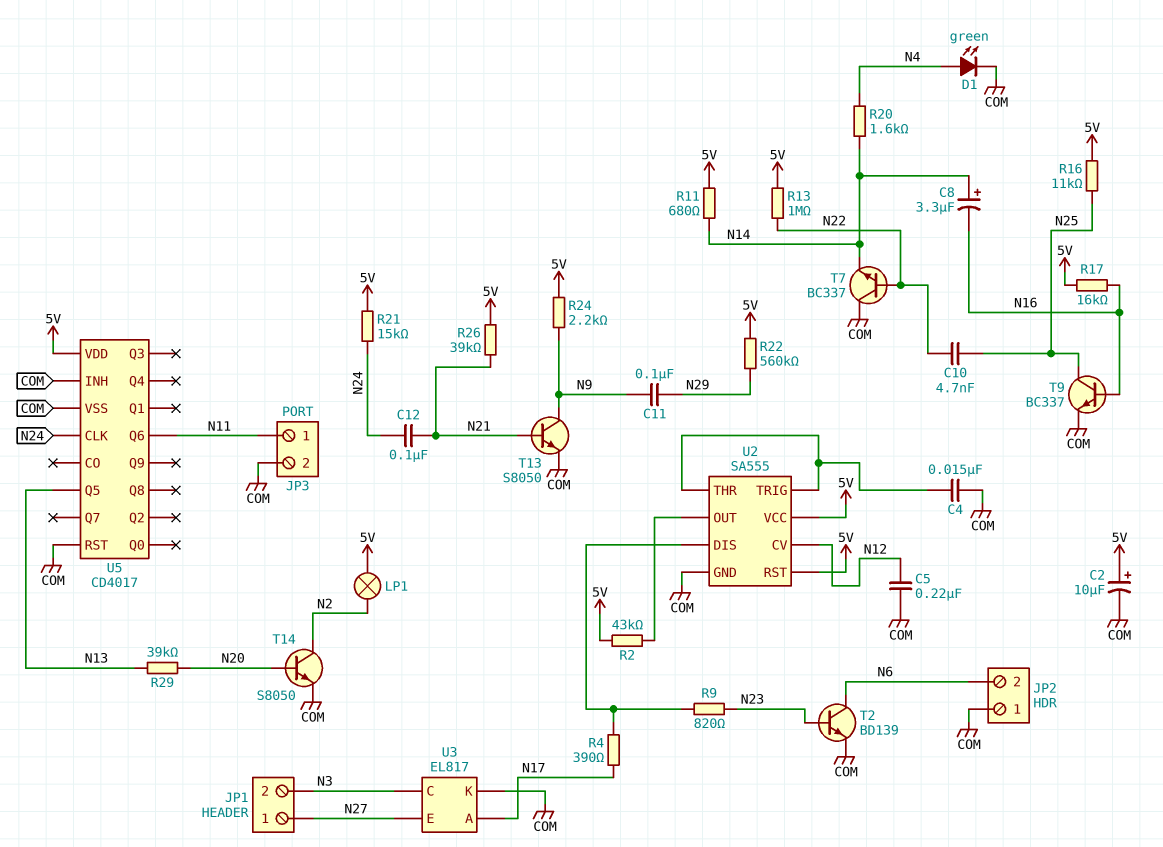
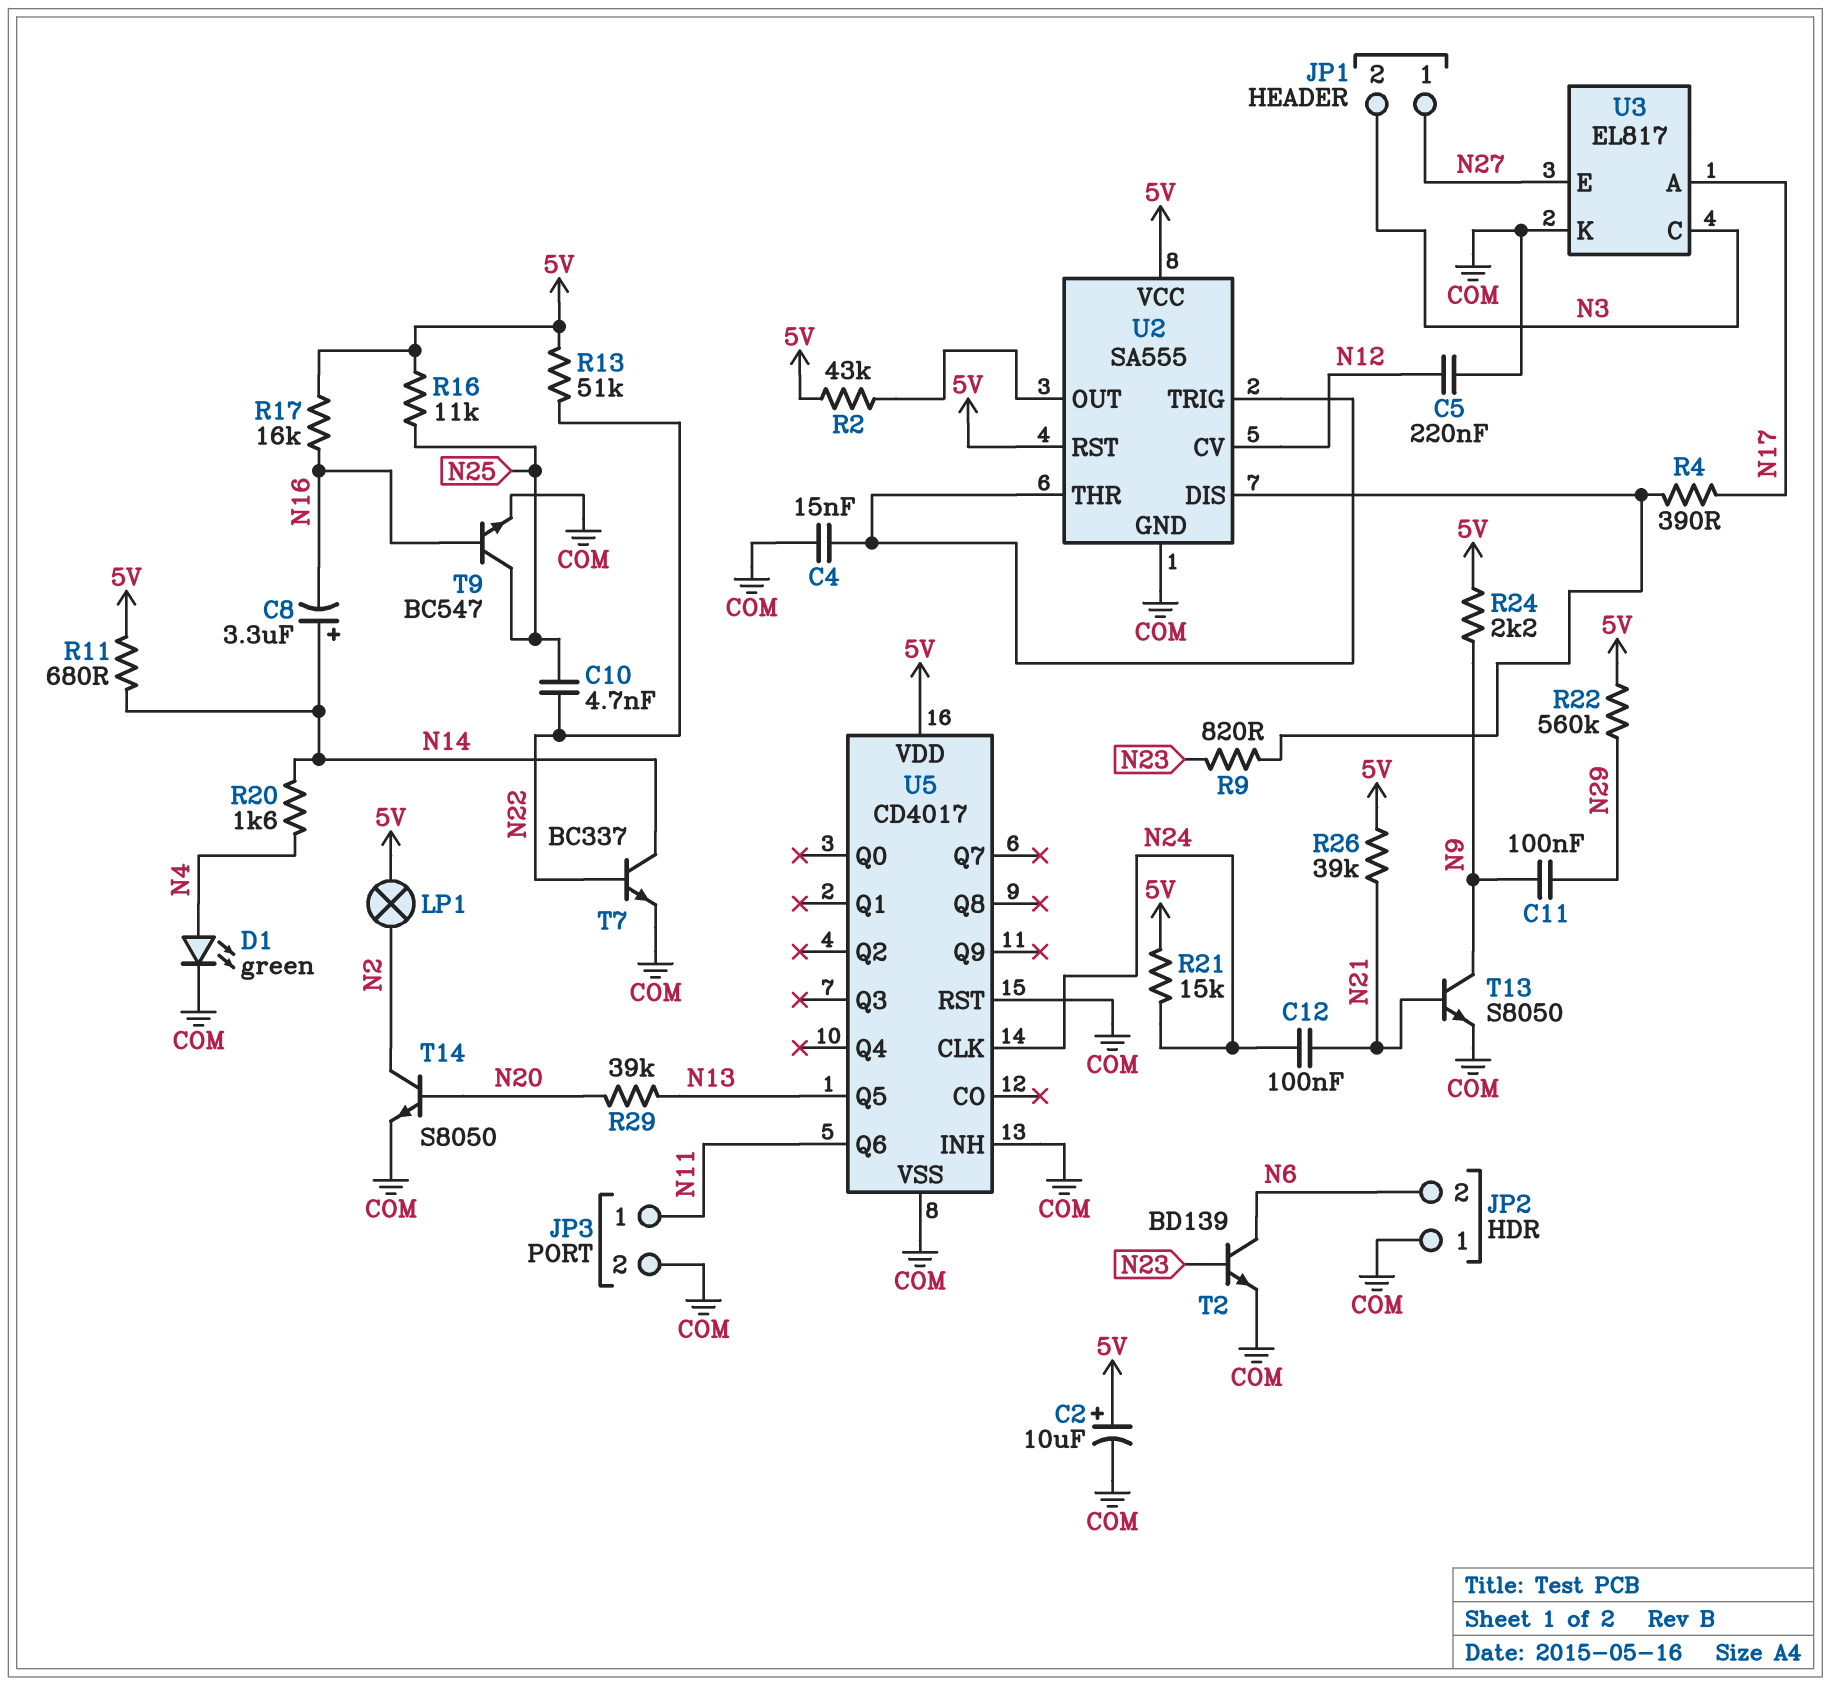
R13: 1M (5V, N22) -> 51k (5V, N22)
T7: NPN BC337 (B N22, C COM, E N14) -> NPN BC337 (B N22, C N14, E COM)
T9: NPN BC337 (B N16, C N25, E COM) -> NPN BC547 (B N16, C N25, E COM)

